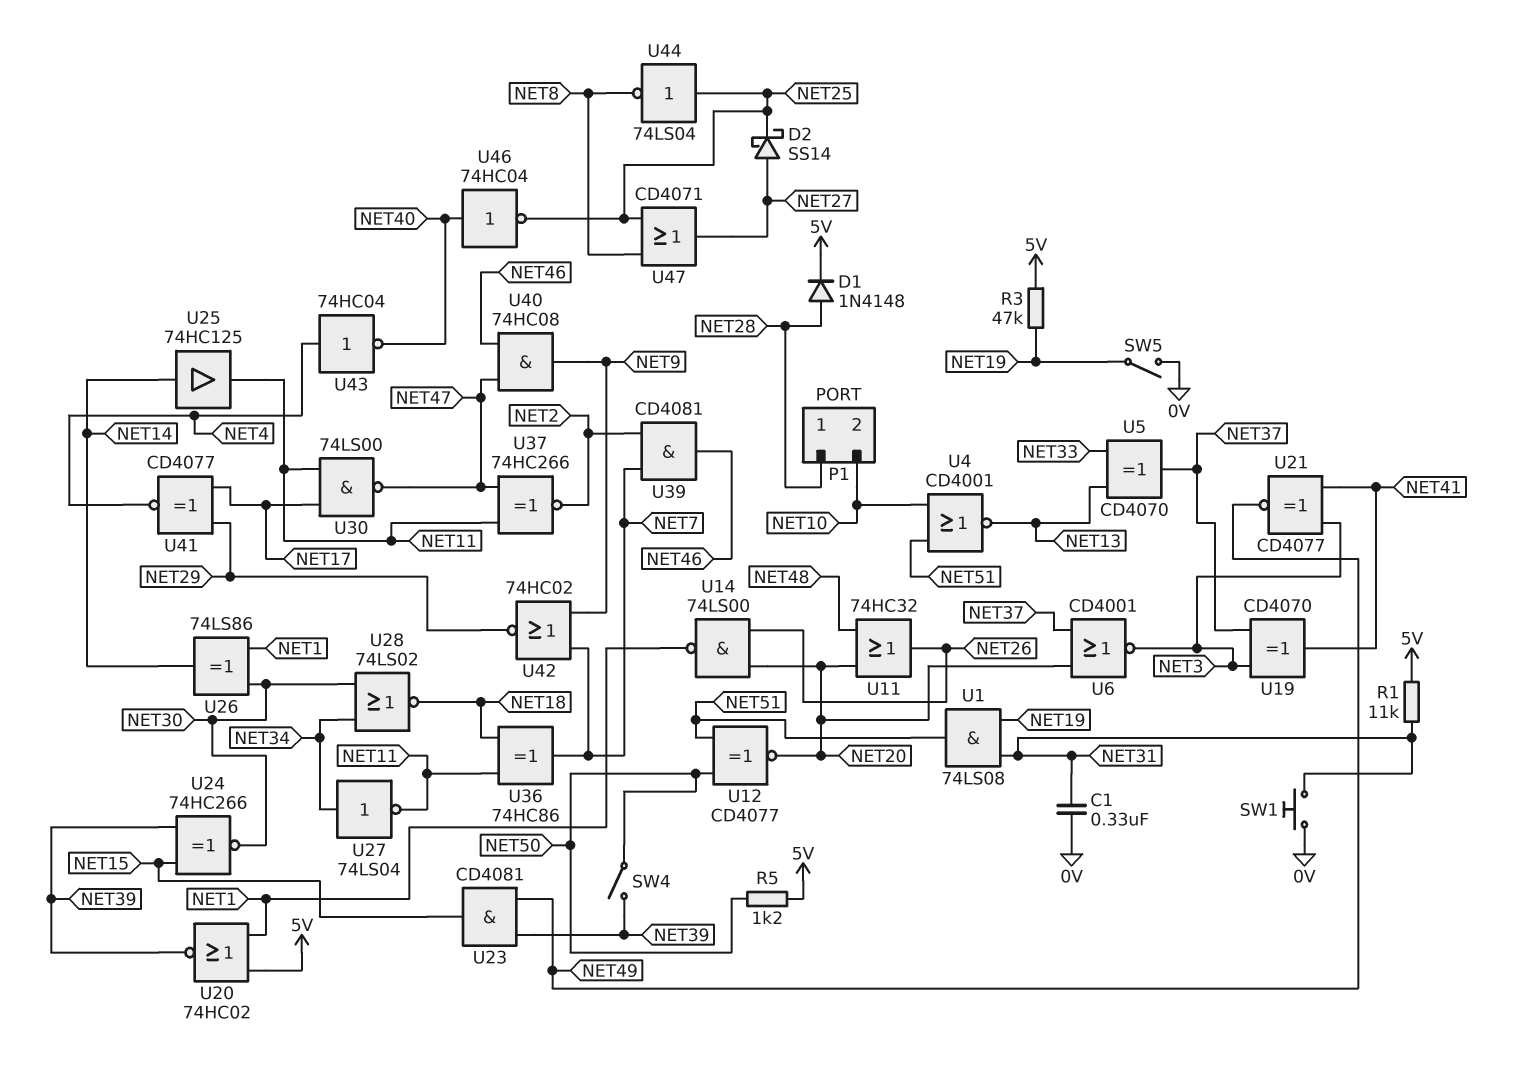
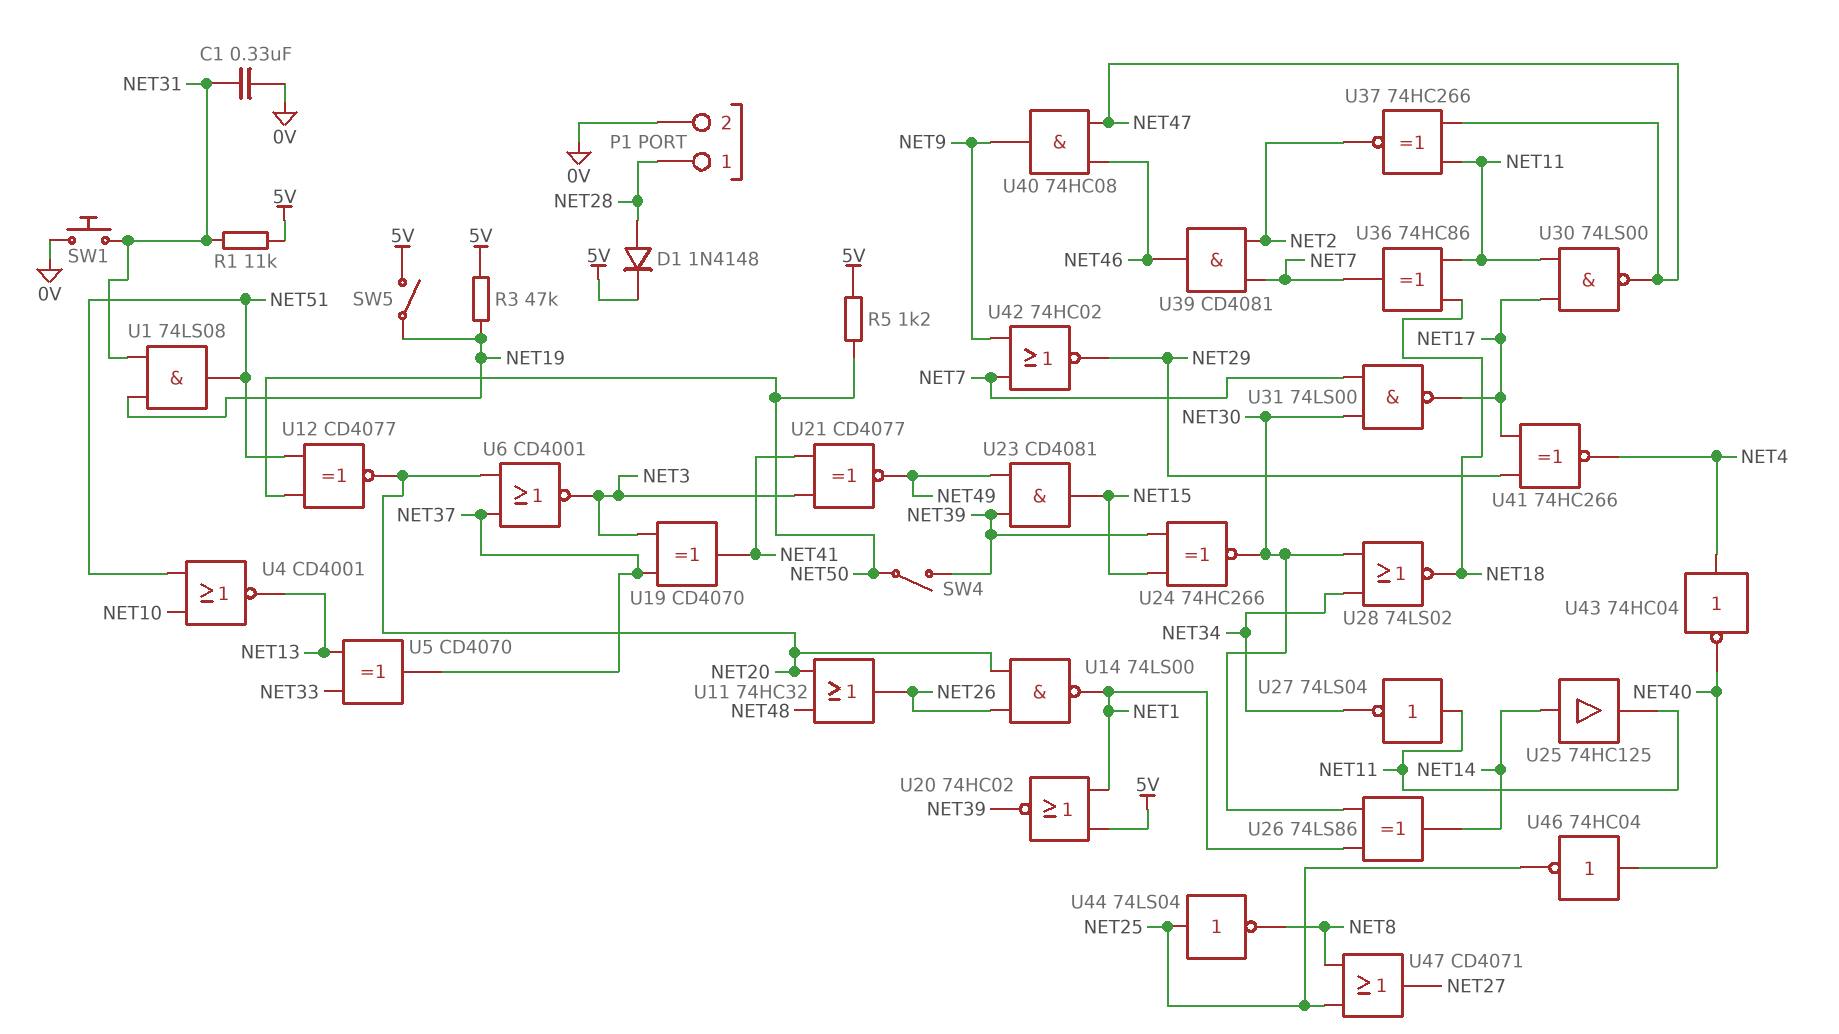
D2: schottky SS14 (A NET27, K NET25) -> none
P1 pin 2: NET10 -> 0V
SW5: switch (0V, NET19) -> switch (5V, NET19)
U27: NOT 74LS04 (in NET34, out NET11) -> NOT 74LS04 (in NET11, out NET34)
U31: none -> NAND 74LS00 (in NET7, in NET30, out NET17)
U41: XNOR CD4077 (in NET17, in NET29, out NET4) -> XNOR 74HC266 (in NET17, in NET29, out NET4)

